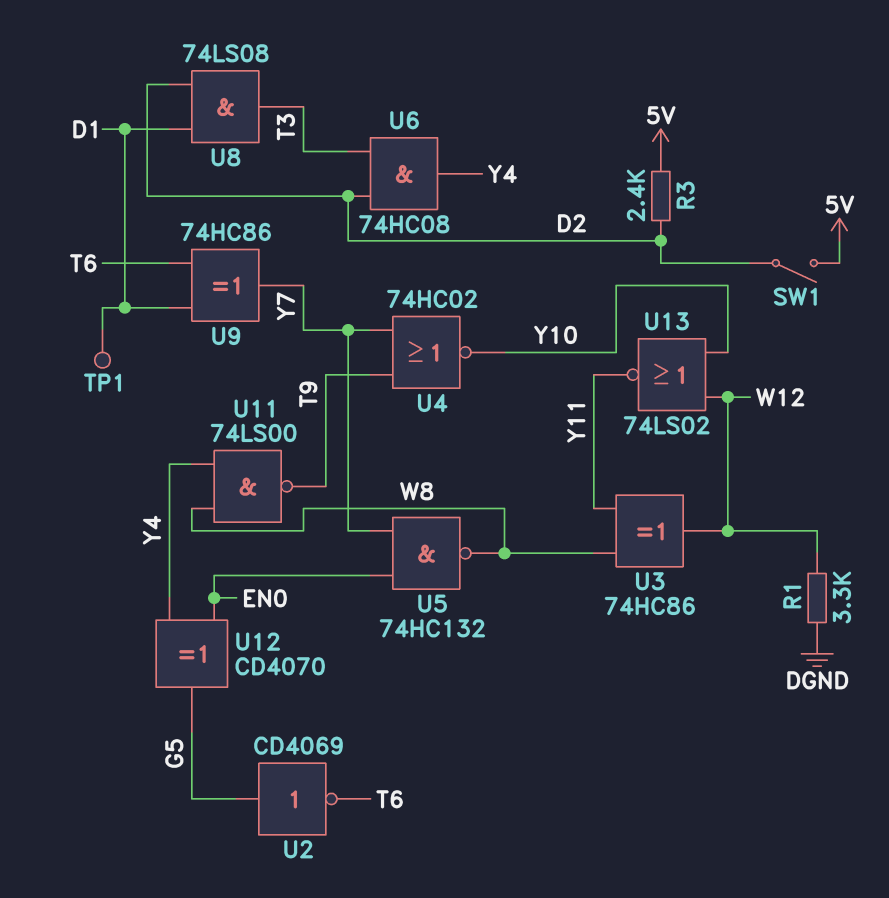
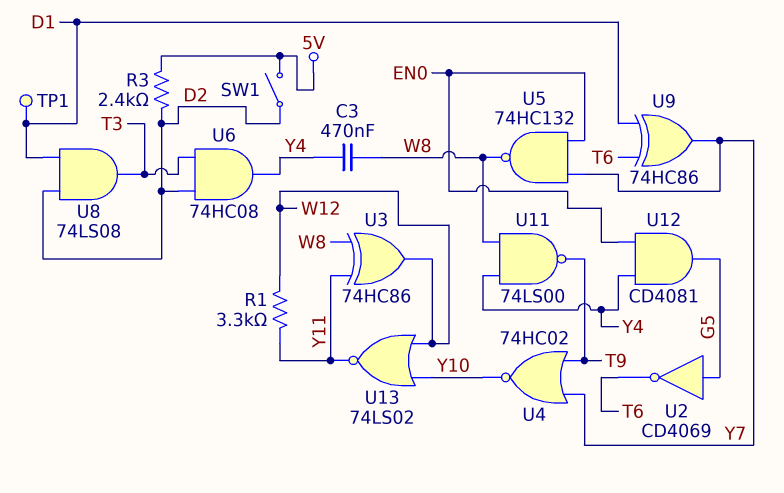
C3: none -> 470nF (W8, Y4)
R1: 3.3k (DGND, W12) -> 3.3k (W12, Y11)
U12: XOR CD4070 (in EN0, in Y4, out G5) -> AND CD4081 (in EN0, in Y4, out G5)

